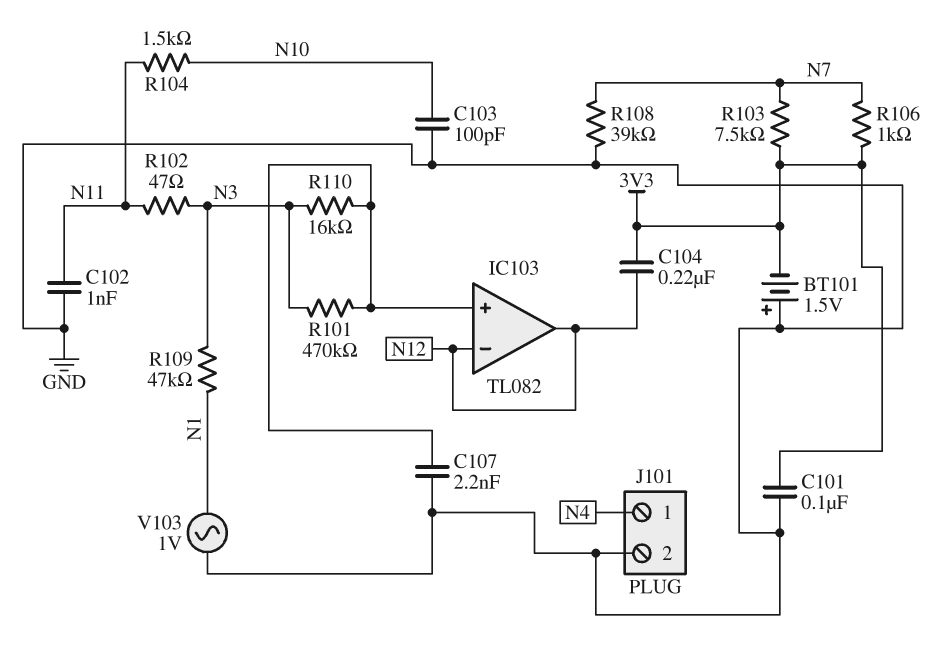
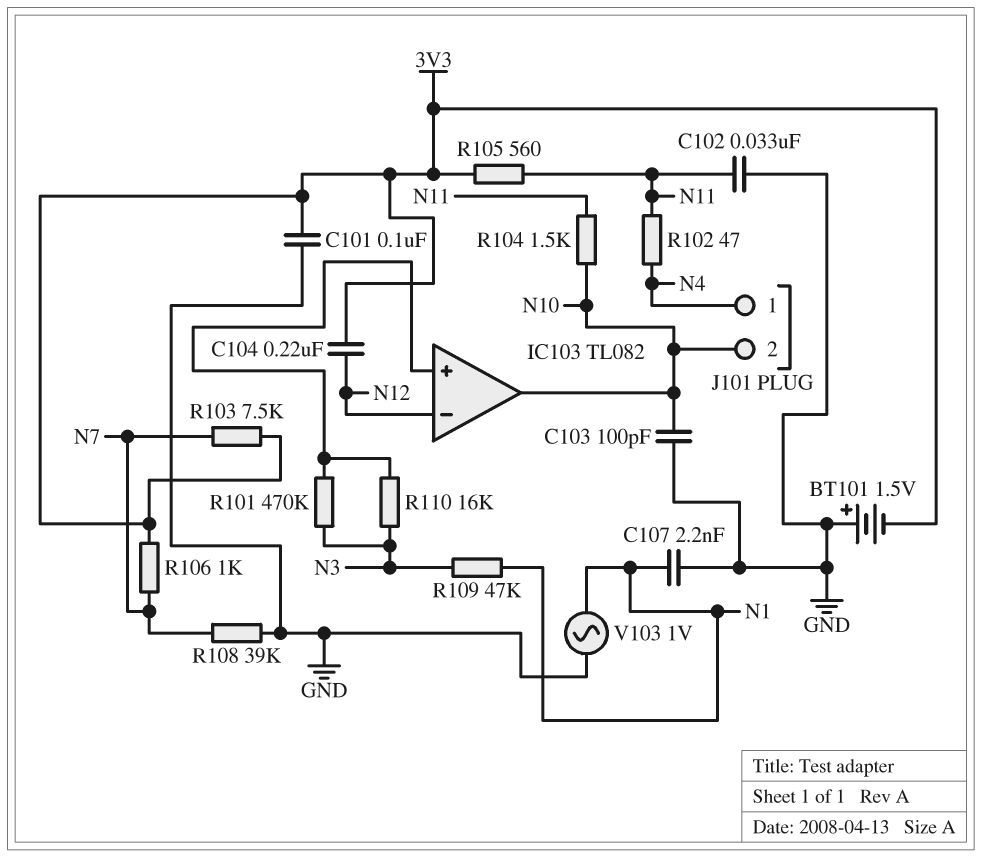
C102: 1nF (GND, N11) -> 33nF (GND, N11)
C107: 2.2nF (GND, IC103/in+) -> 2.2nF (GND, N1)
IC103 pin out: N12 -> N10
J101 pin 2: GND -> N10
R102: 47 (N3, N11) -> 47 (N4, N11)
R105: none -> 560 (3V3, N11)

